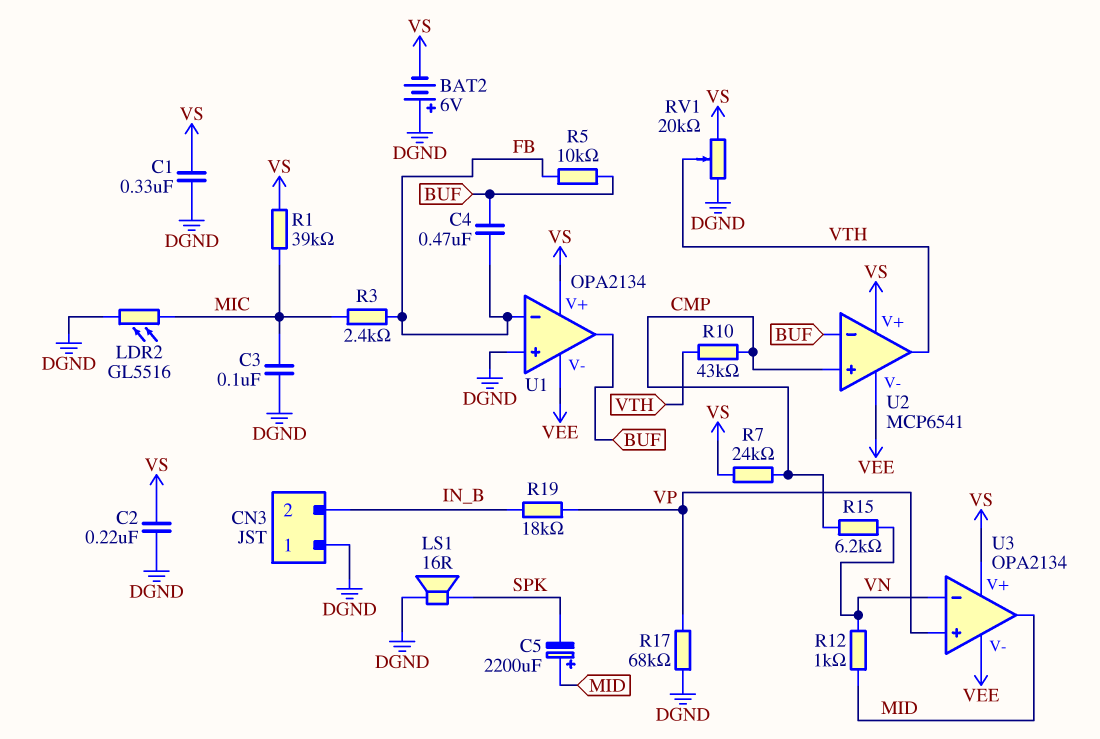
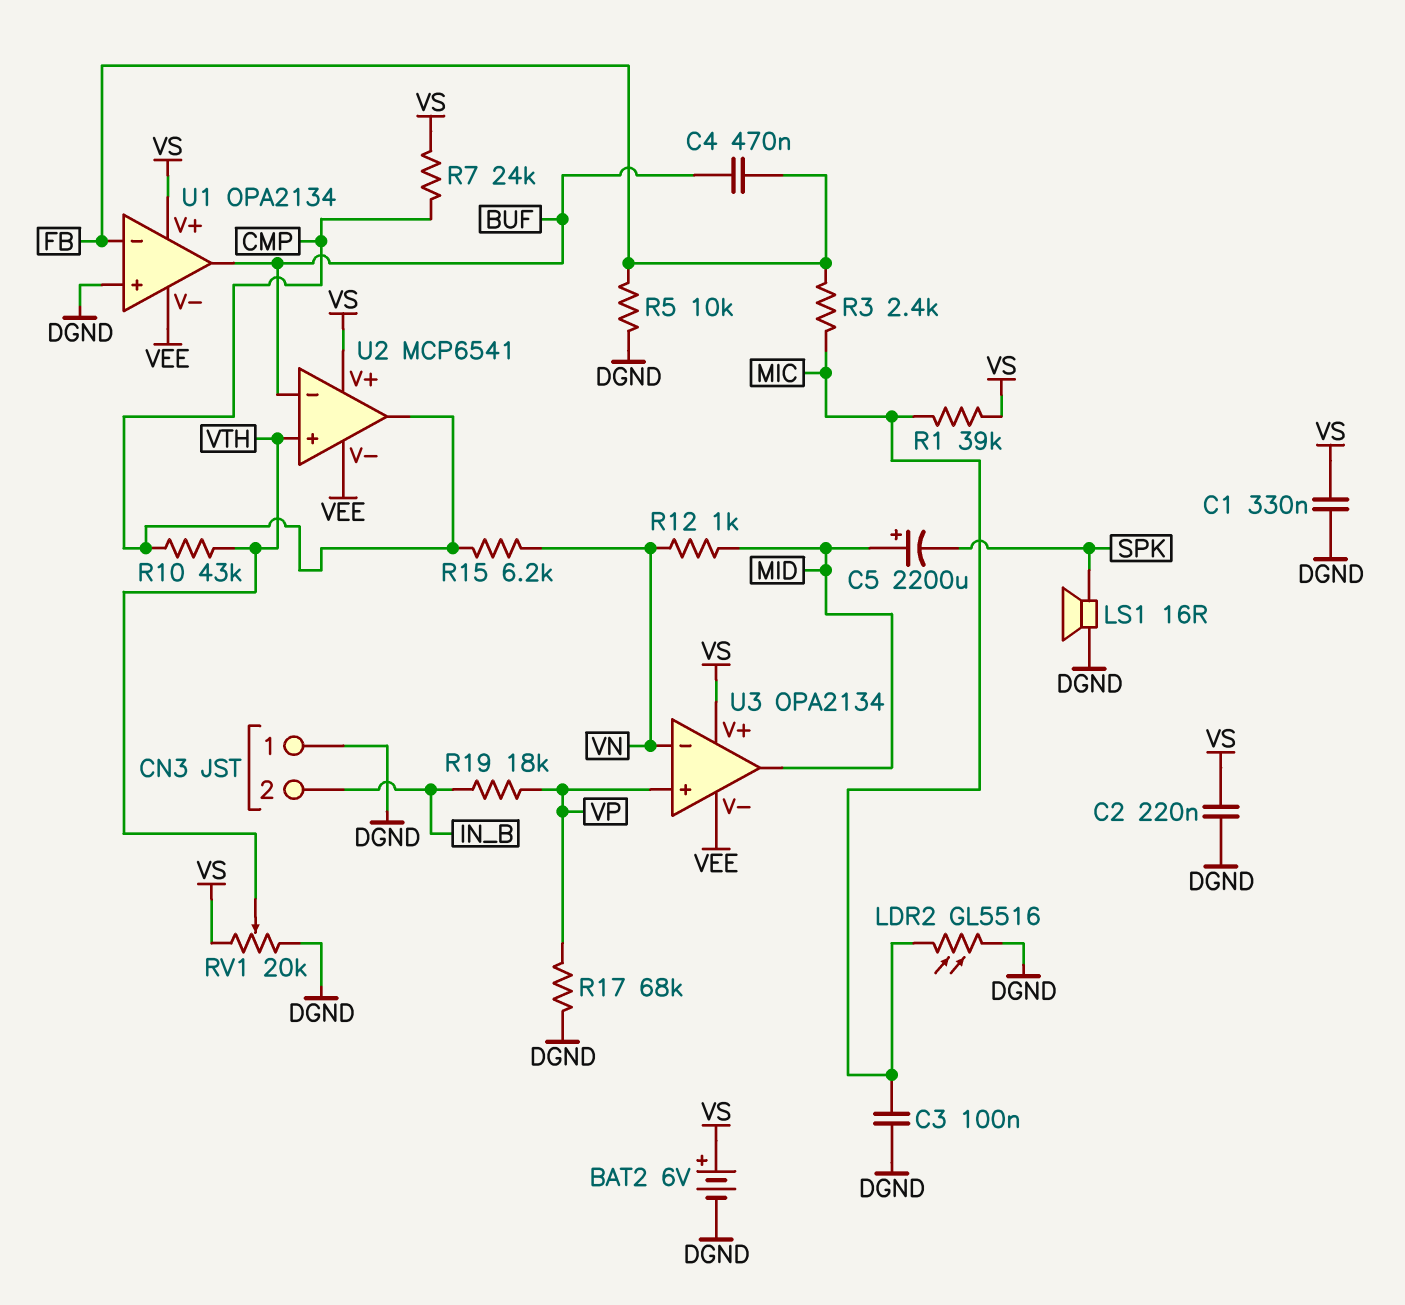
BAT2: 6V (plus DGND, minus VS) -> 6V (plus VS, minus DGND)
R5: 10k (BUF, FB) -> 10k (DGND, FB)
U2 pin in+: CMP -> VTH
U2 pin out: VTH -> CMP

